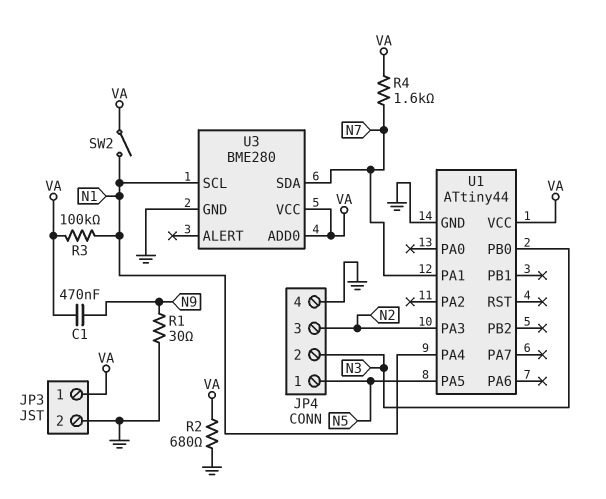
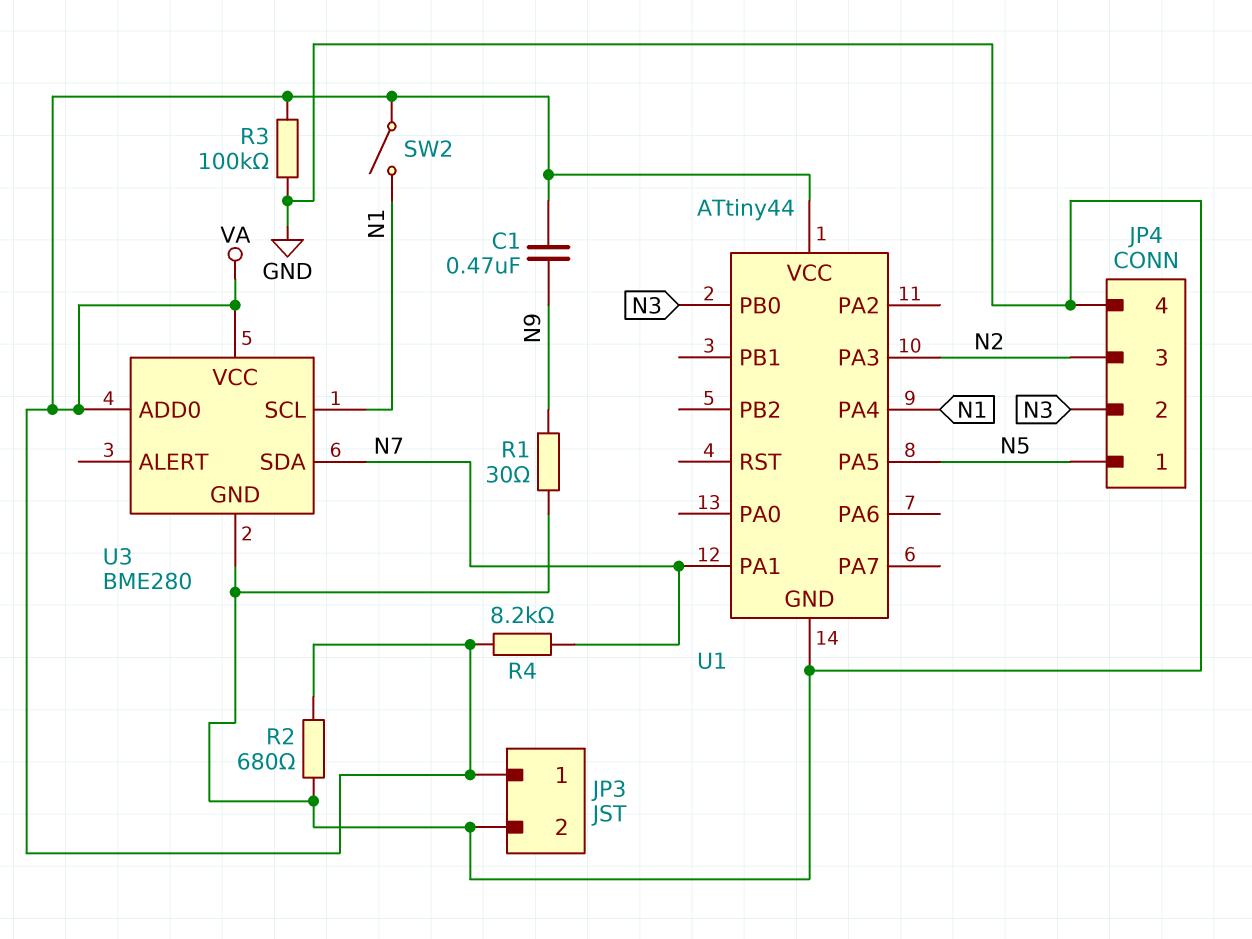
R3: 100k (N1, VA) -> 100k (GND, VA)
R4: 1.6k (N7, VA) -> 8.2k (N7, VA)

